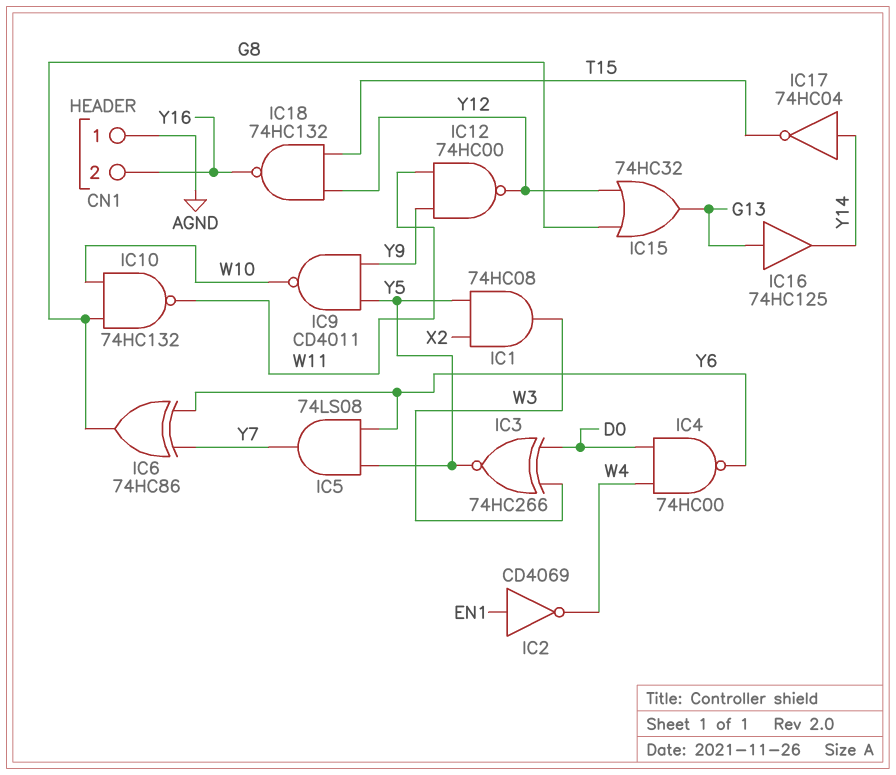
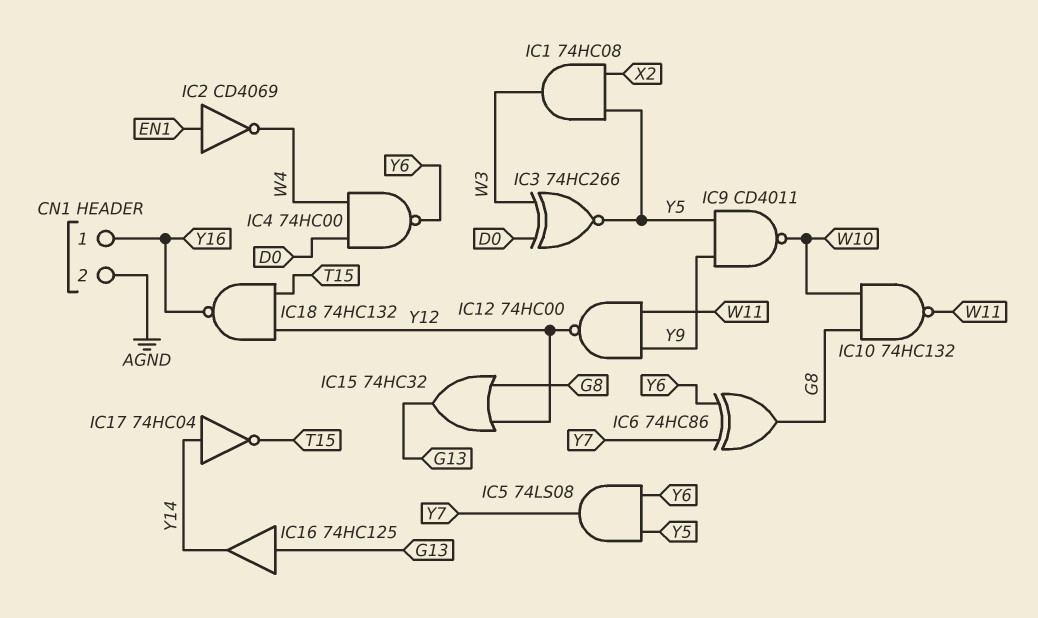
CN1 pin 1: AGND -> Y16
CN1 pin 2: Y16 -> AGND

